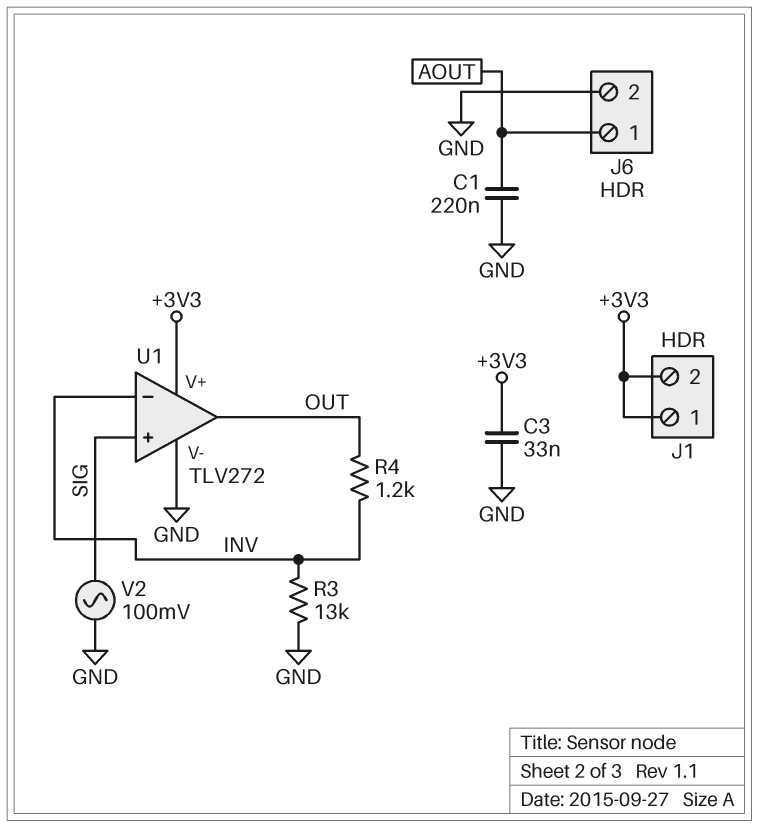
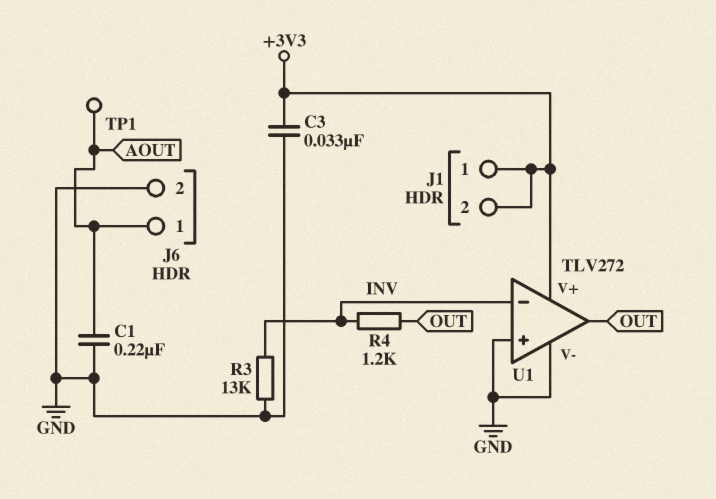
TP1: none -> test point (AOUT)
U1 pin in+: SIG -> GND
V2: AC 100mV (GND, SIG) -> none

